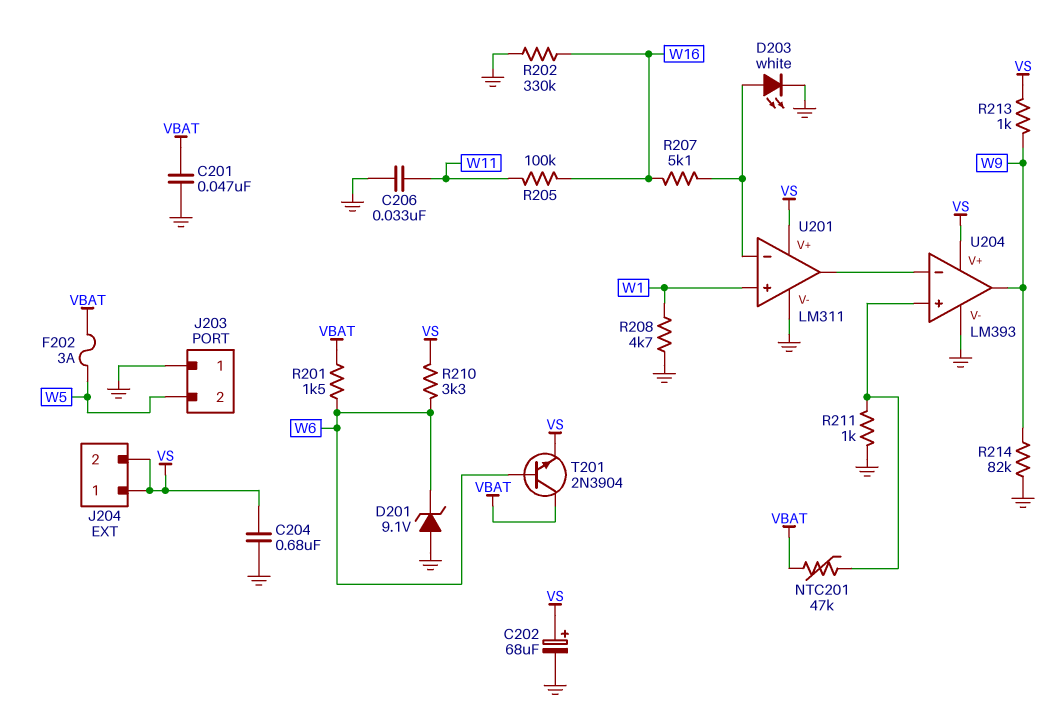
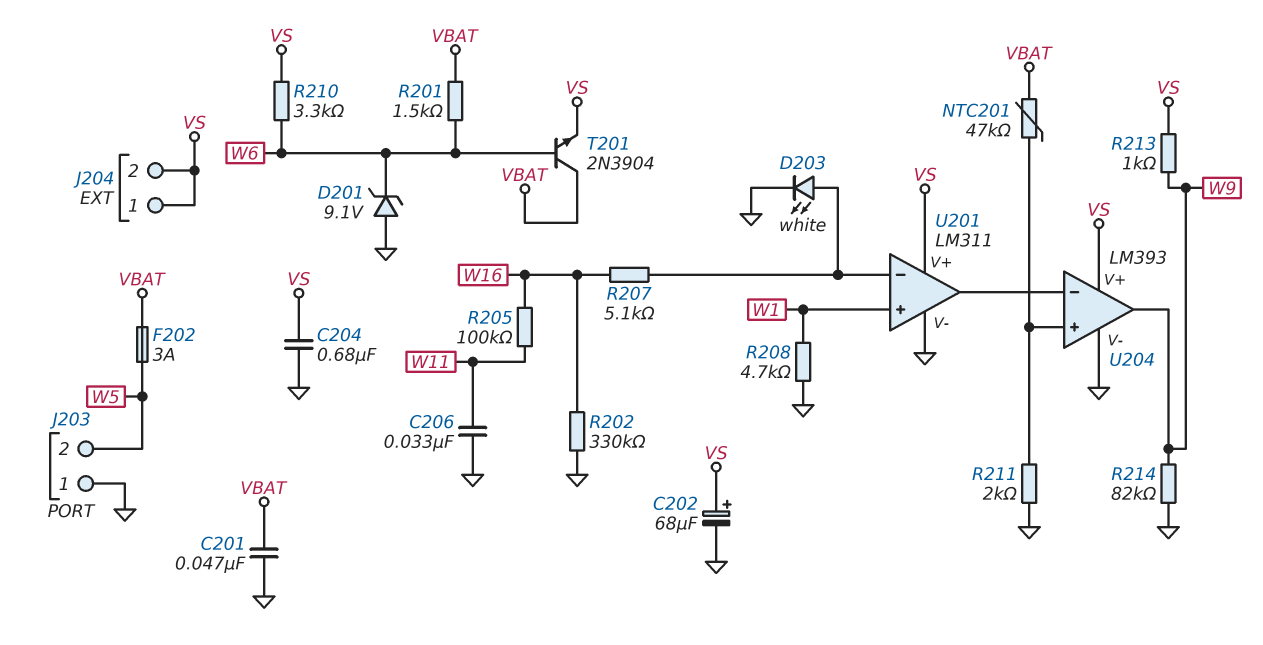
R211: 1k (GND, U204/in+) -> 2k (GND, U204/in+)

